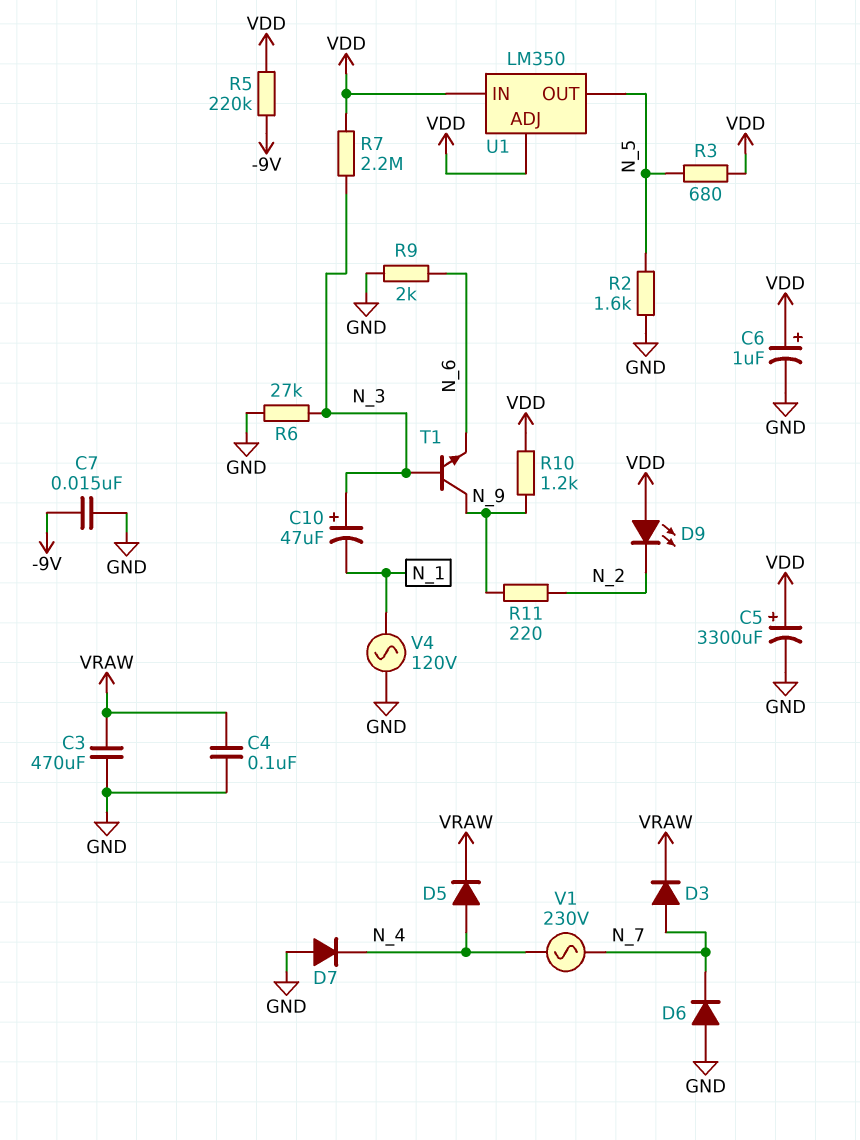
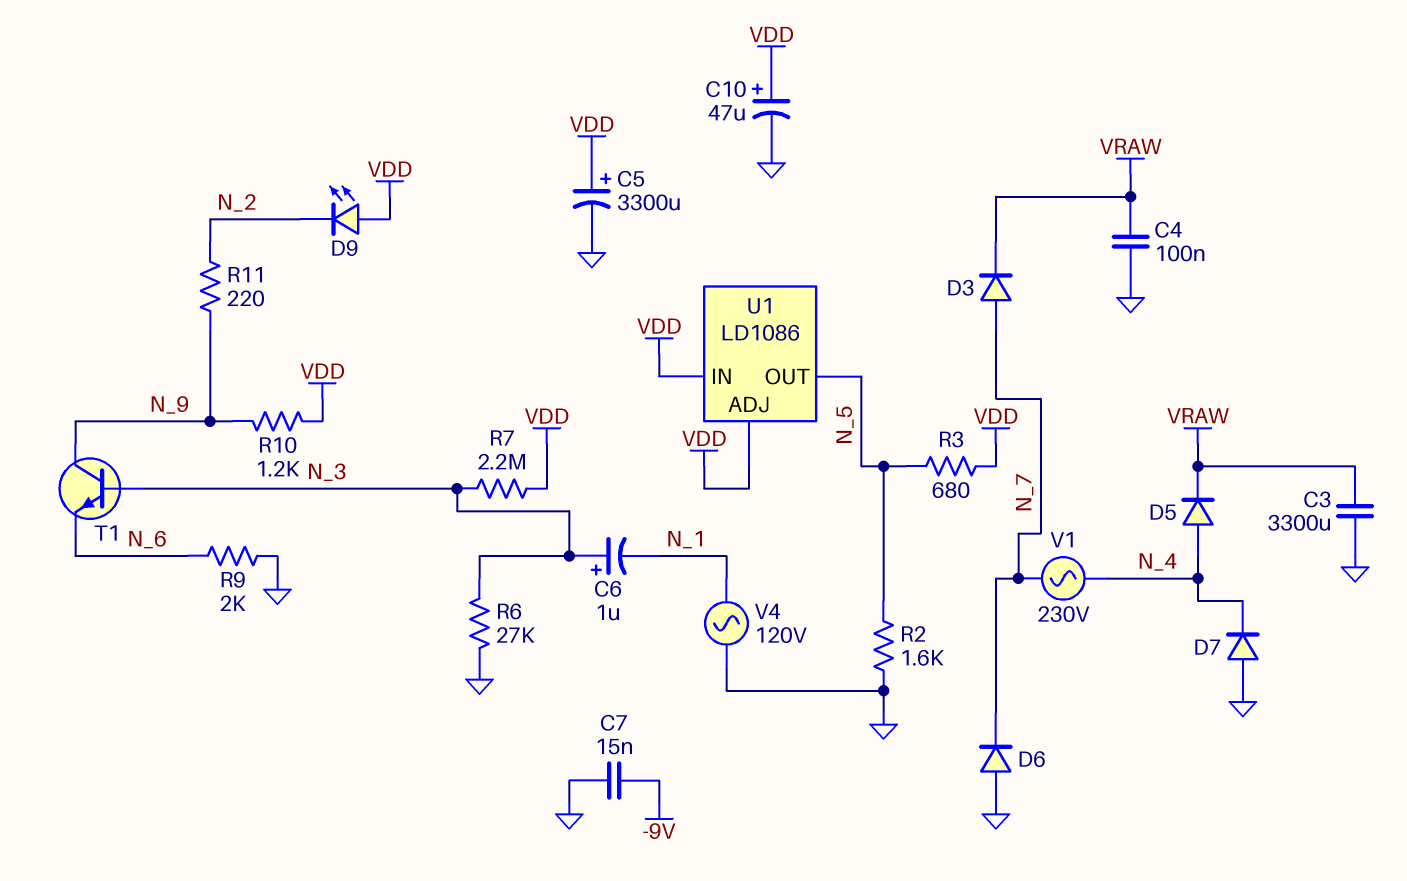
C3: 470uF (GND, VRAW) -> 3300uF (GND, VRAW)
C6: 1uF (plus VDD, minus GND) -> 1uF (plus N_3, minus N_1)
C10: 47uF (plus N_3, minus N_1) -> 47uF (plus VDD, minus GND)
R5: 220k (-9V, VDD) -> none
U1: LM350 -> LD1086

